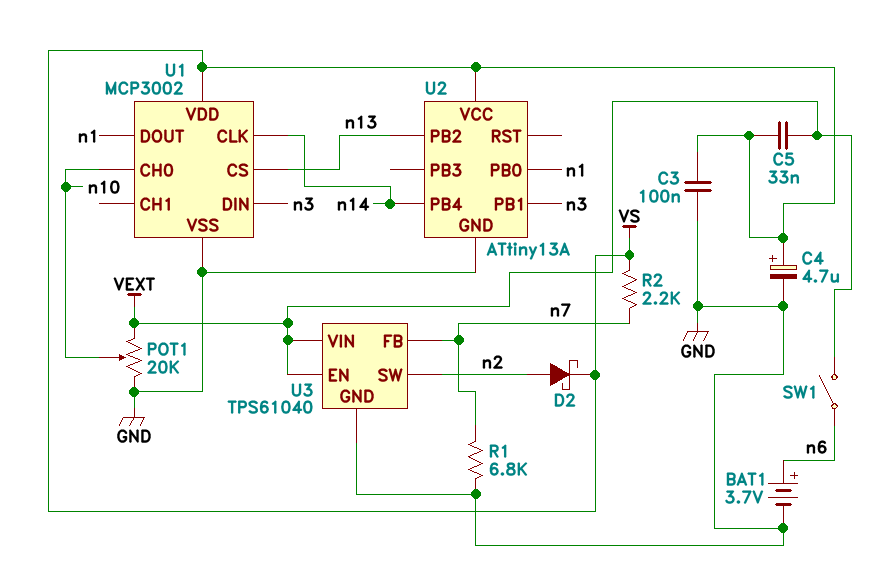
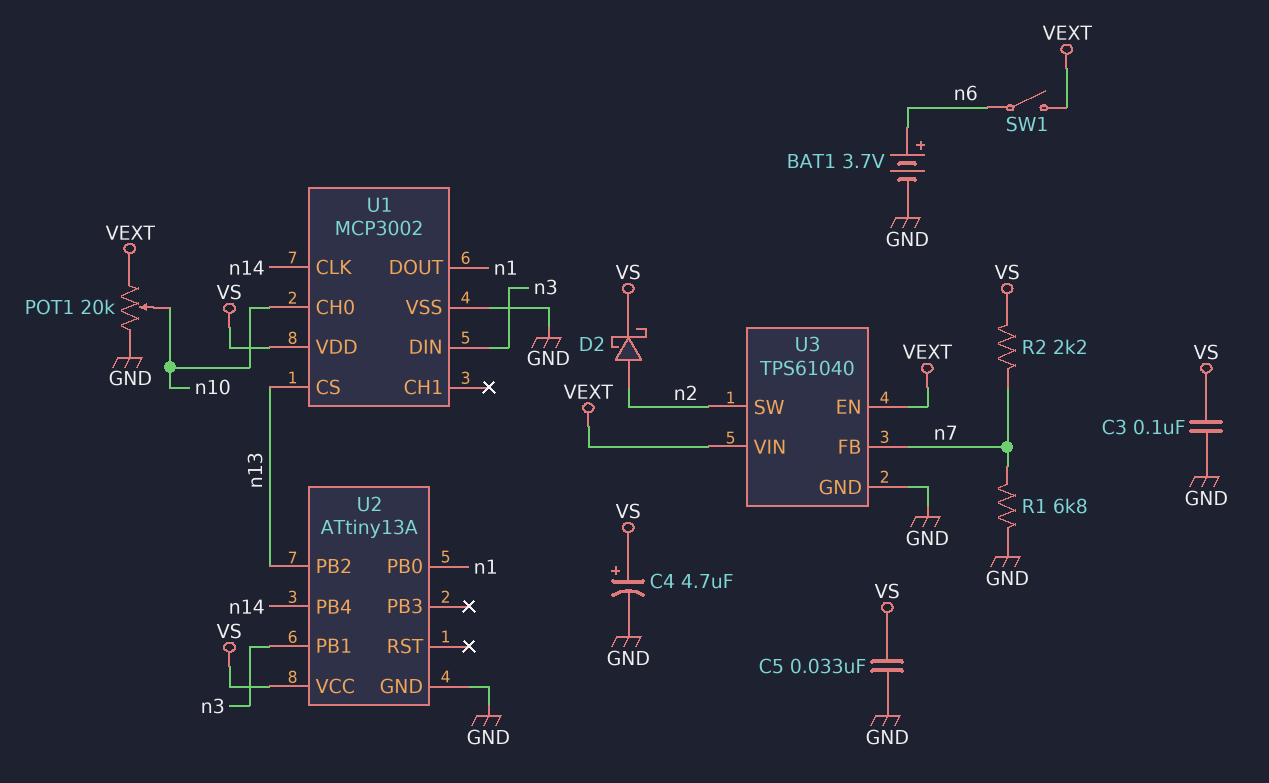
C5: 33nF (VEXT, VS) -> 33nF (GND, VS)

